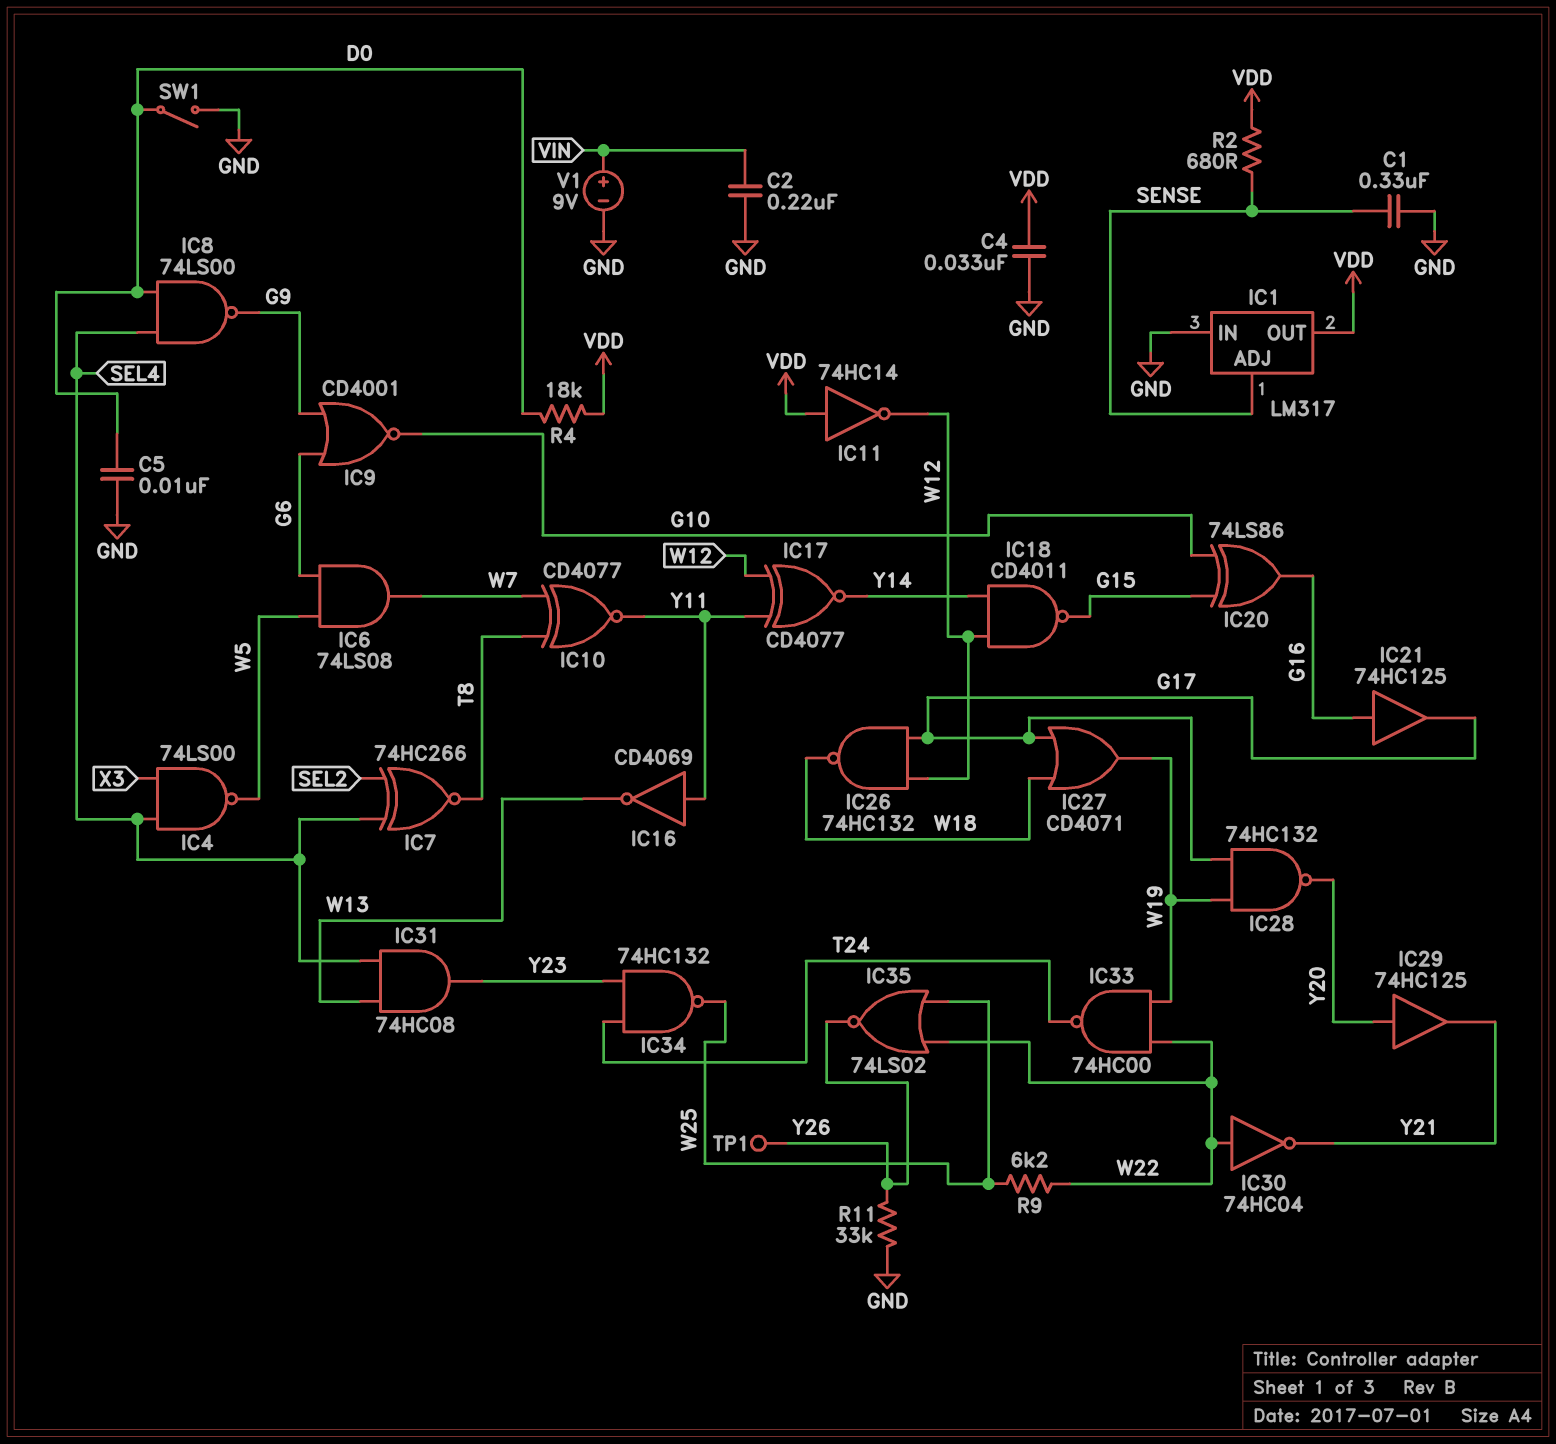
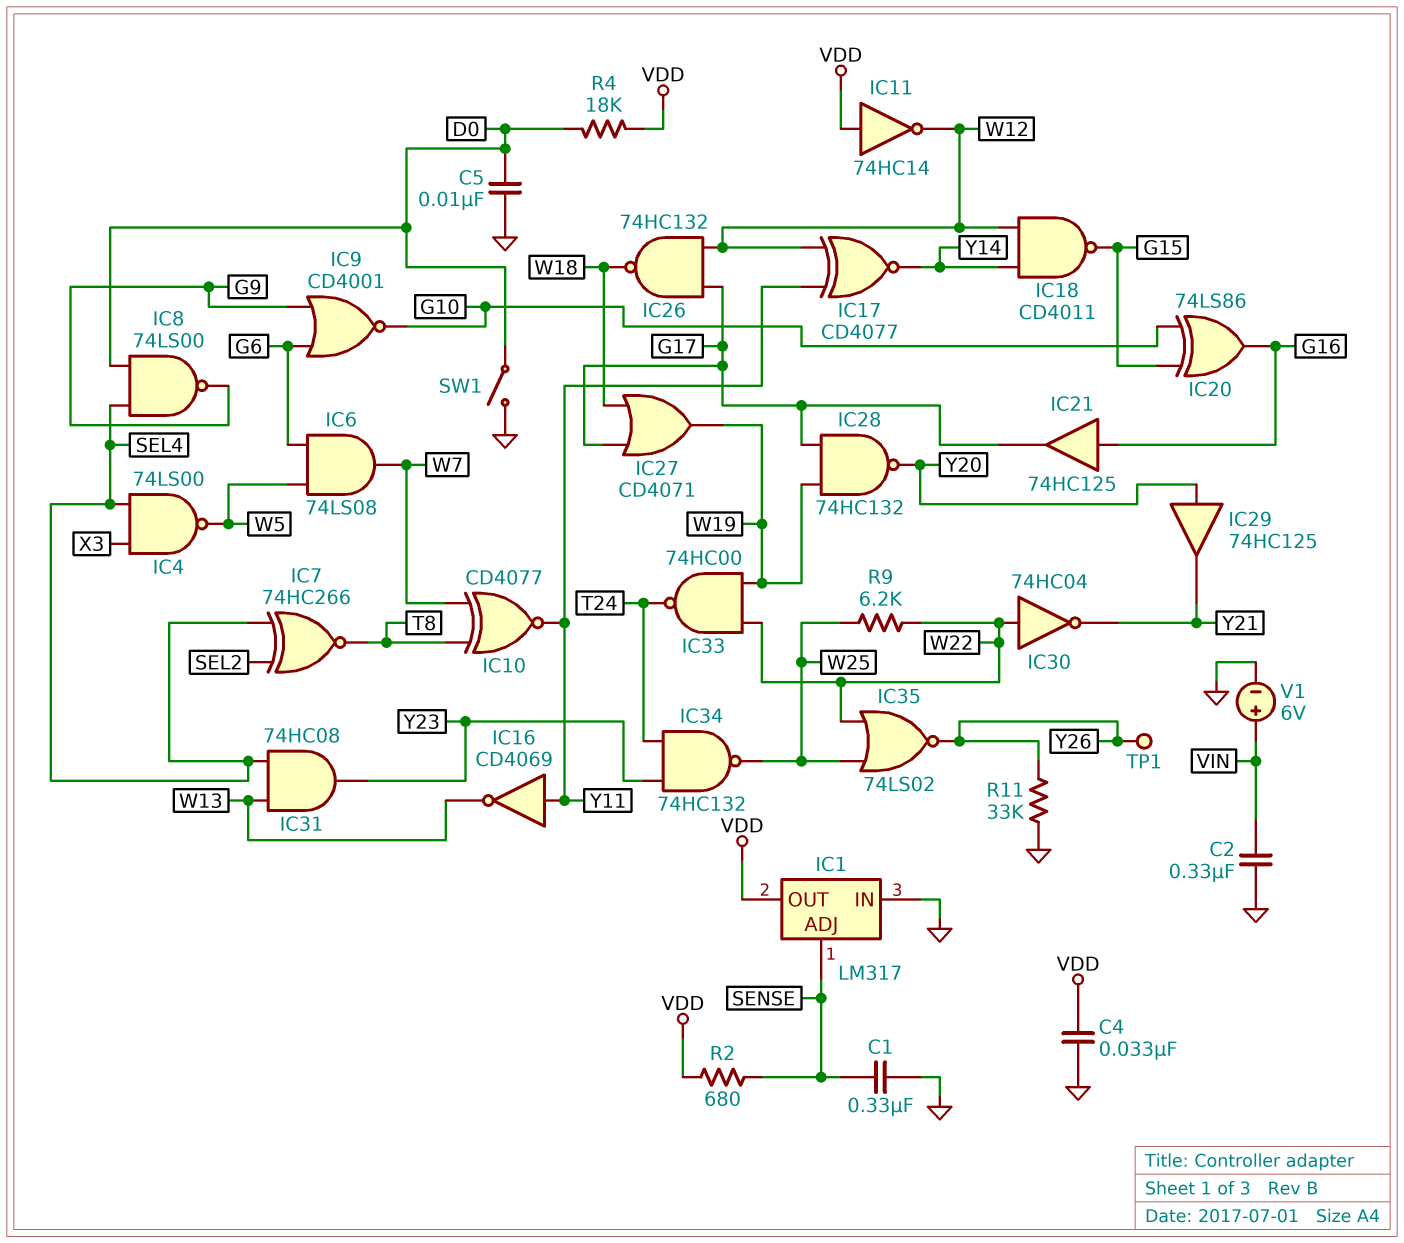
C2: 220nF (GND, VIN) -> 330nF (GND, VIN)
V1: 9V (plus VIN, minus GND) -> 6V (plus VIN, minus GND)

